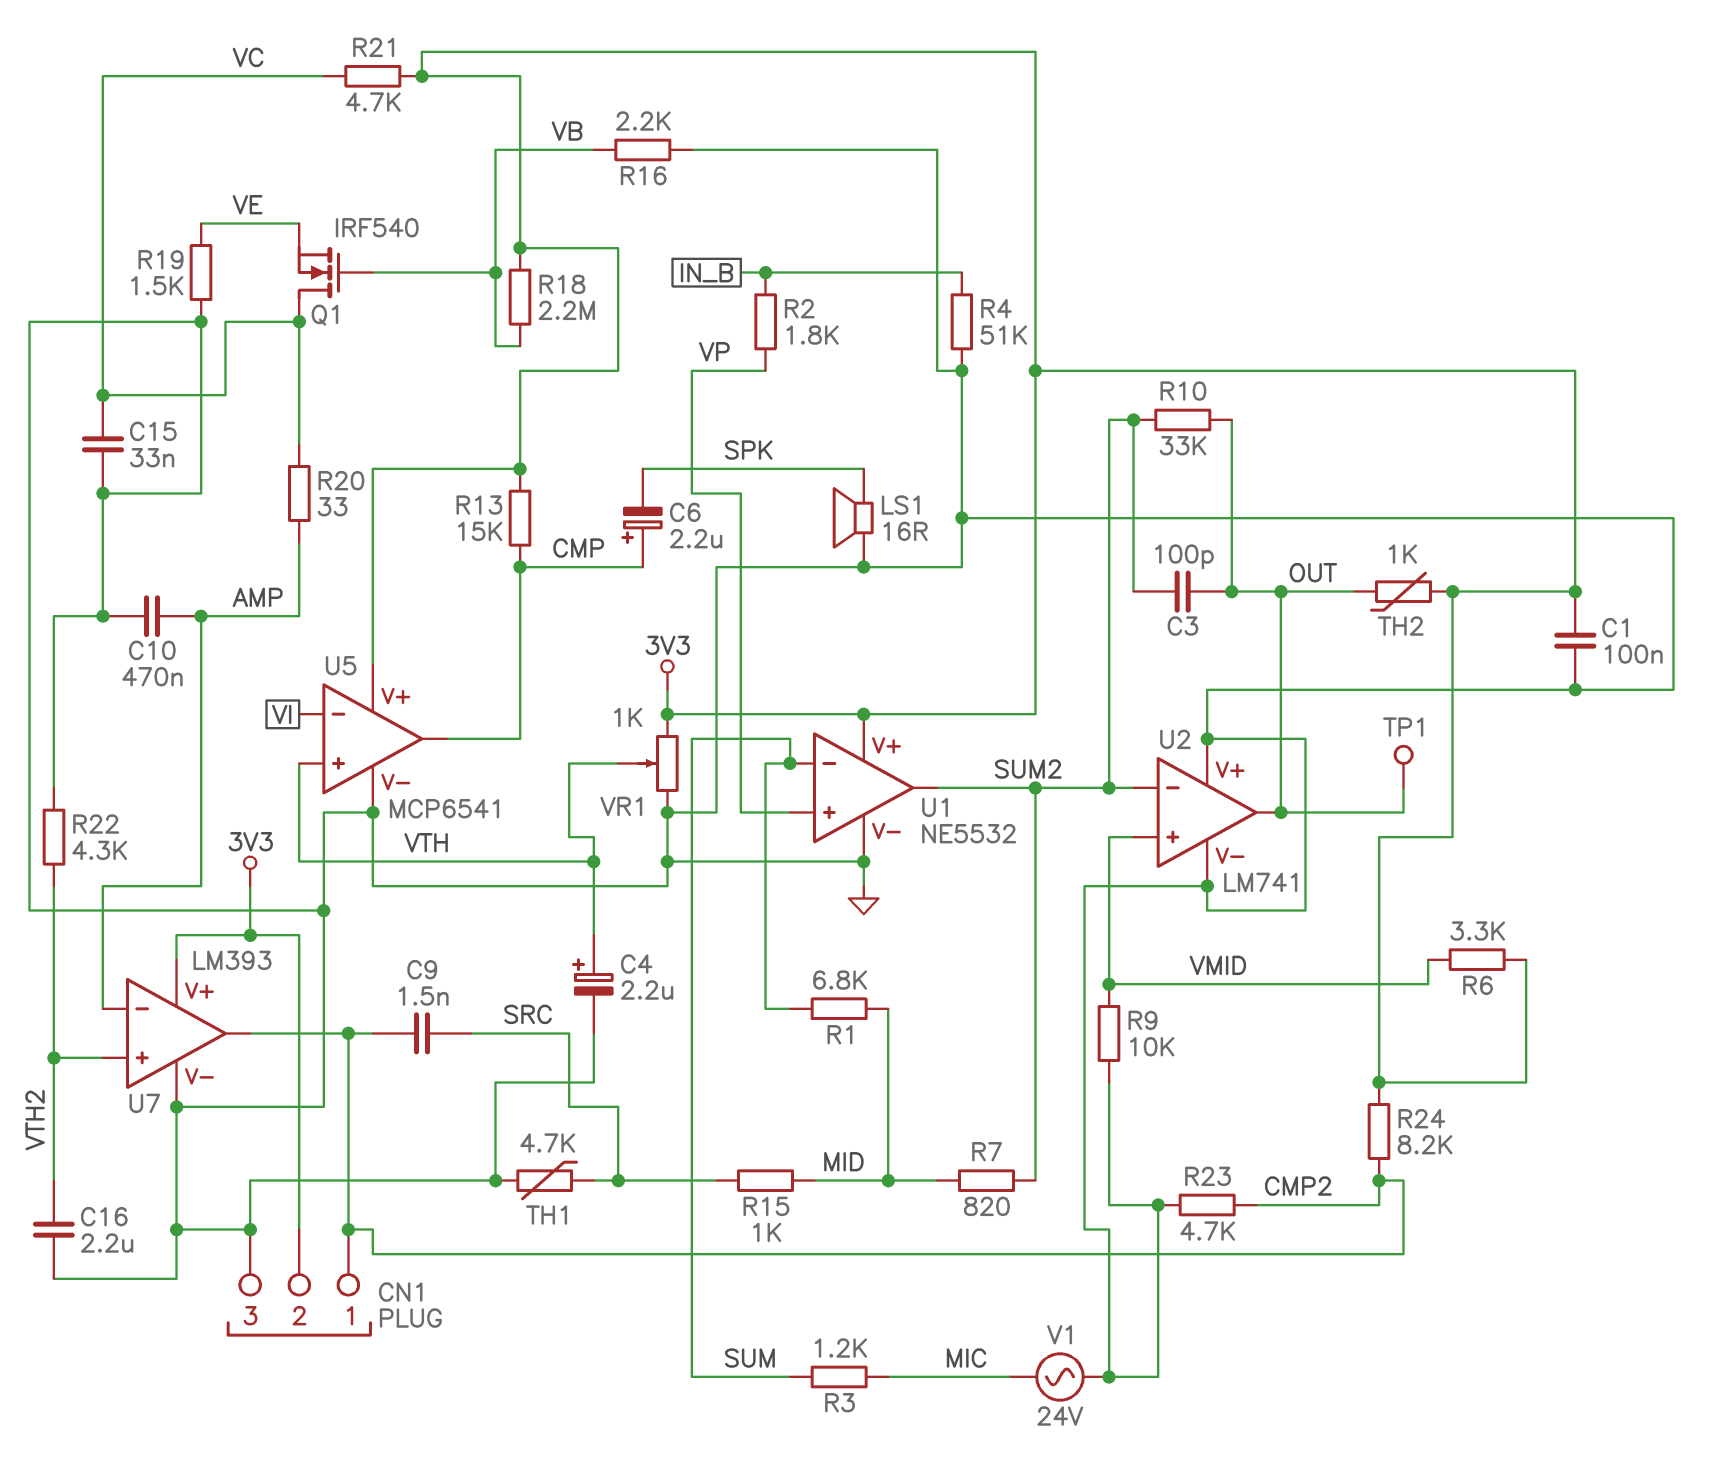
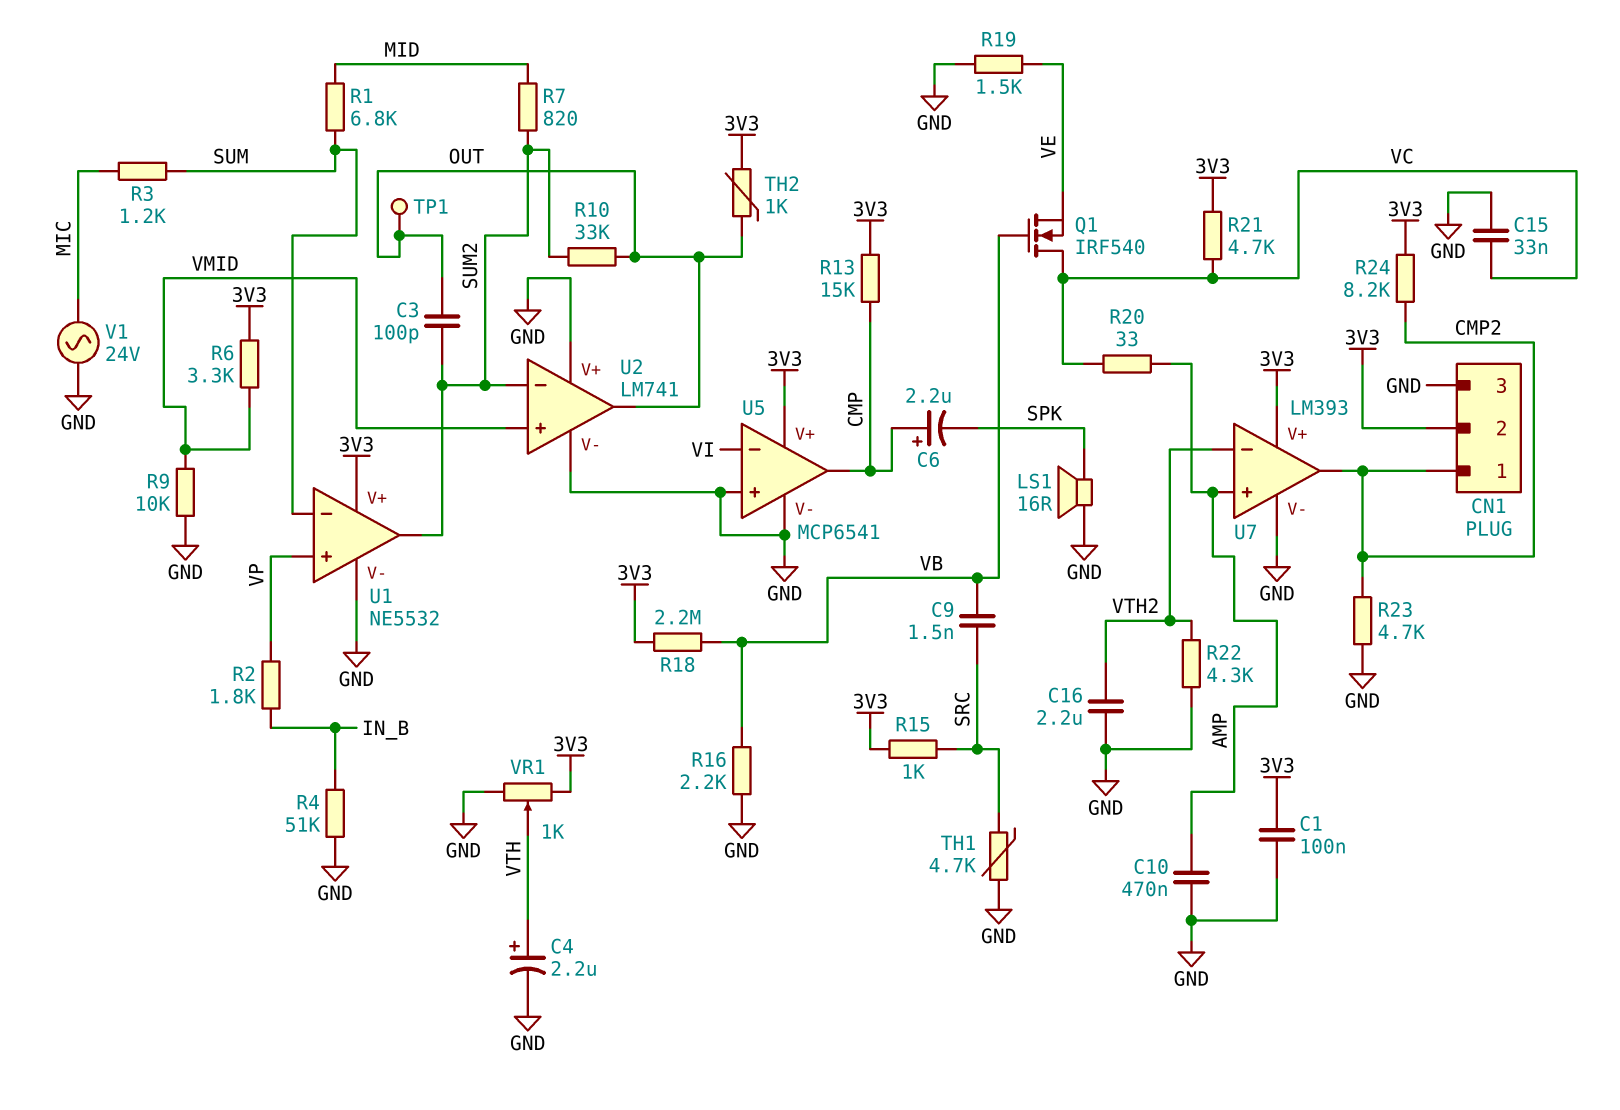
C9: 1.5nF (CMP2, SRC) -> 1.5nF (SRC, VB)
R15: 1k (MID, SRC) -> 1k (3V3, SRC)
U5 pin in+: VTH -> GND
U7 pin in+: VTH2 -> AMP
U7 pin in-: AMP -> VTH2

